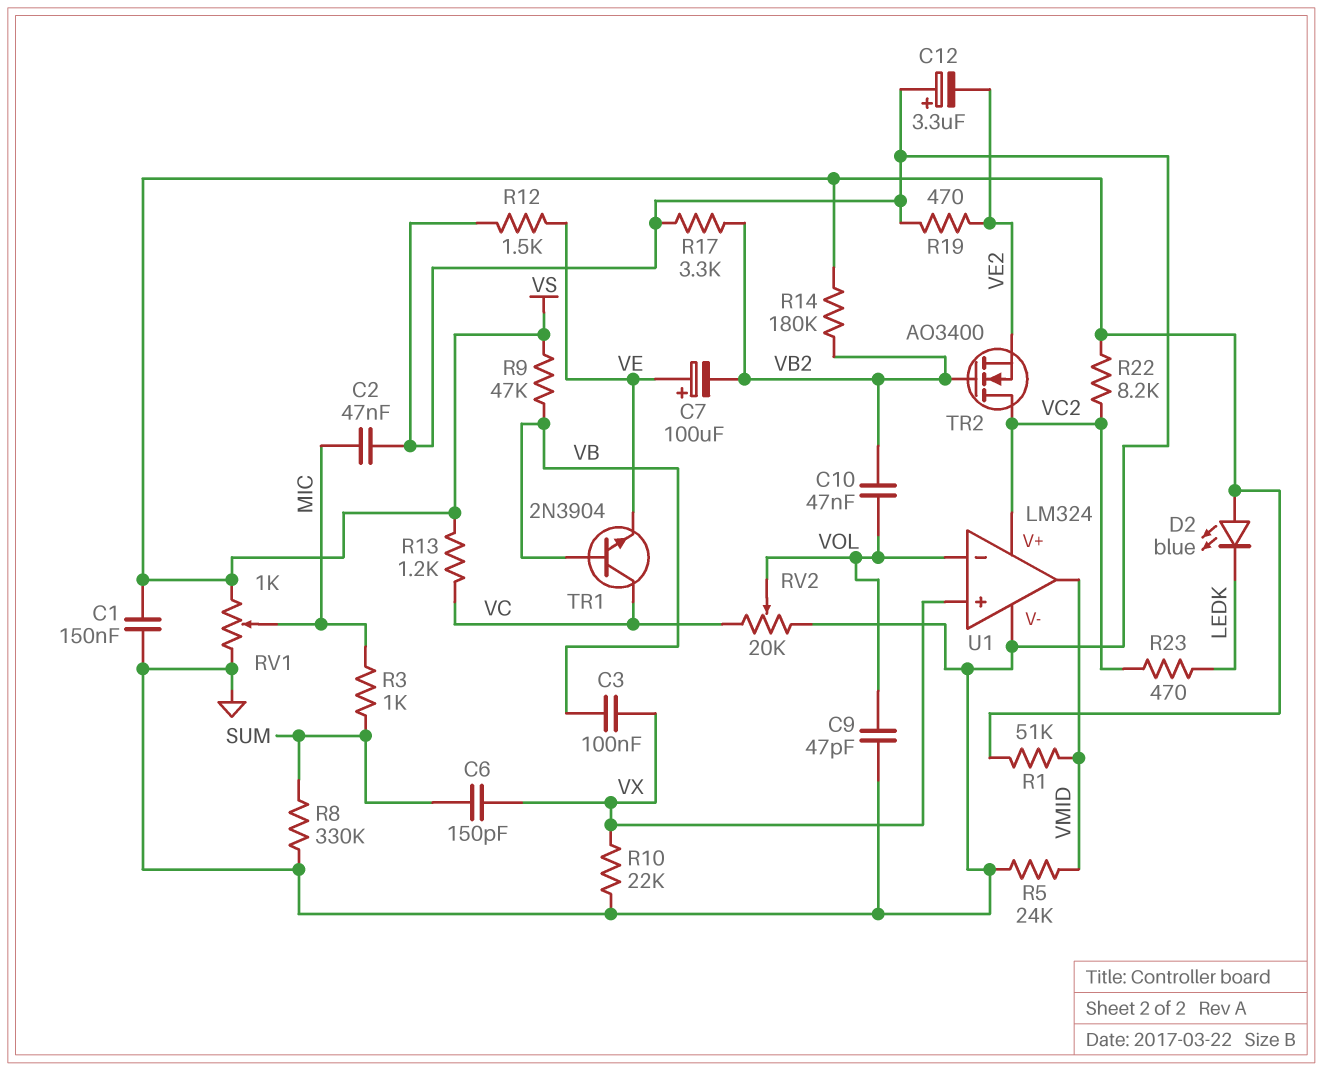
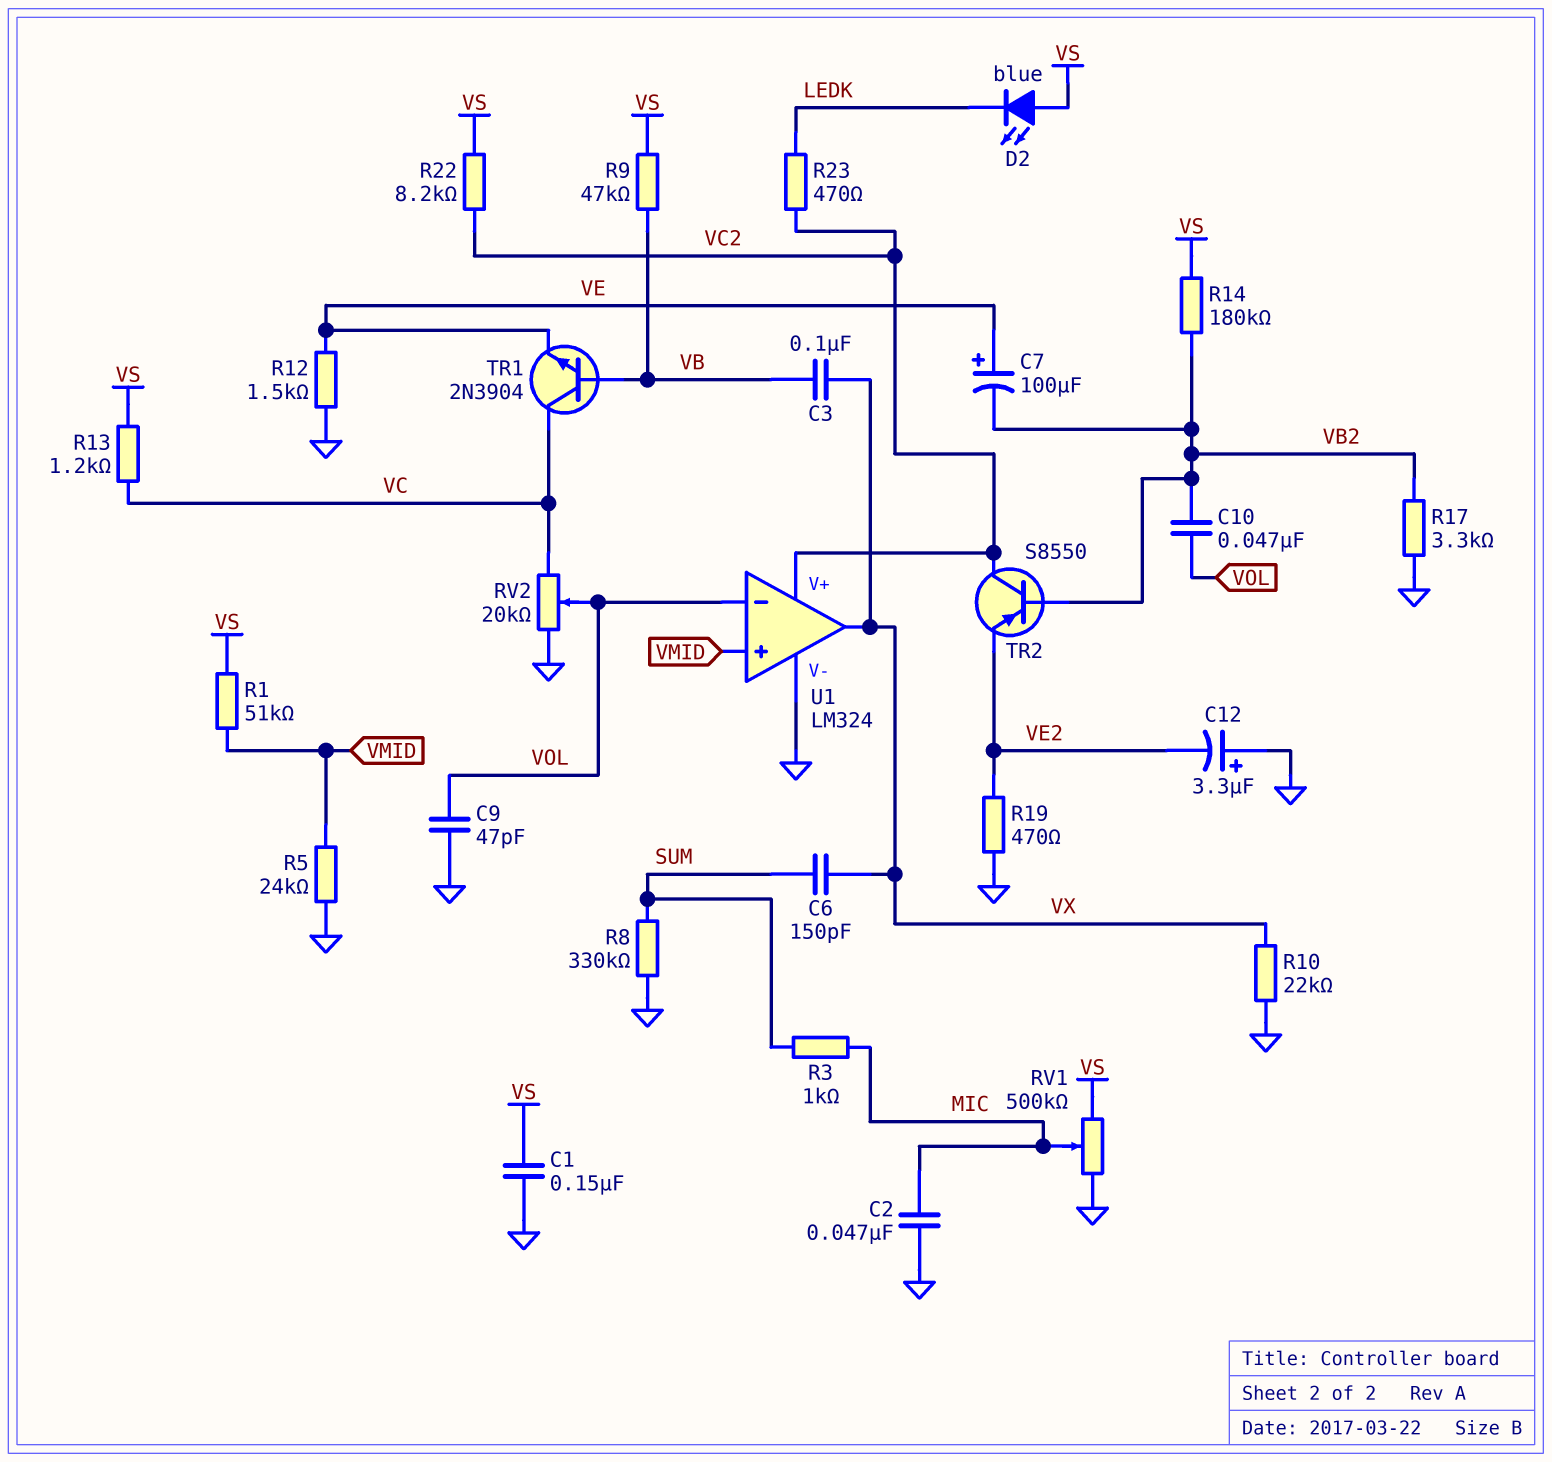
RV1: 1k (GND, VS, wiper MIC) -> 500k (GND, VS, wiper MIC)
TR2: NMOS AO3400 (G VB2, D VC2, S VE2) -> PNP S8550 (B VB2, C VC2, E VE2)
U1 pin in+: VX -> VMID
U1 pin out: VMID -> VX

